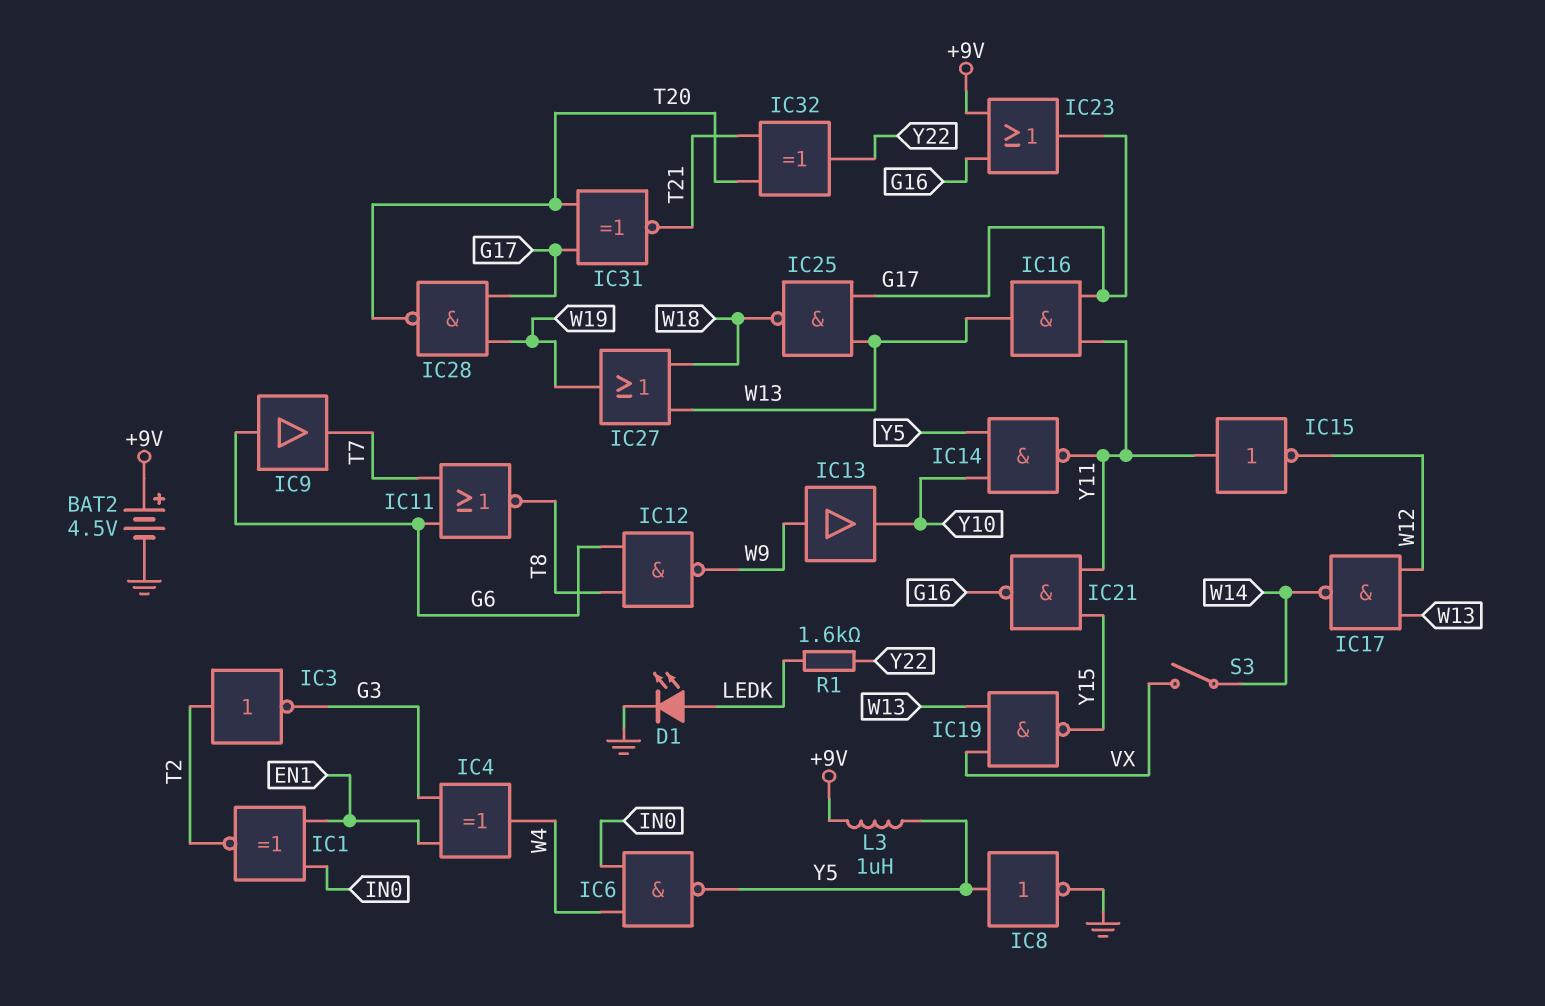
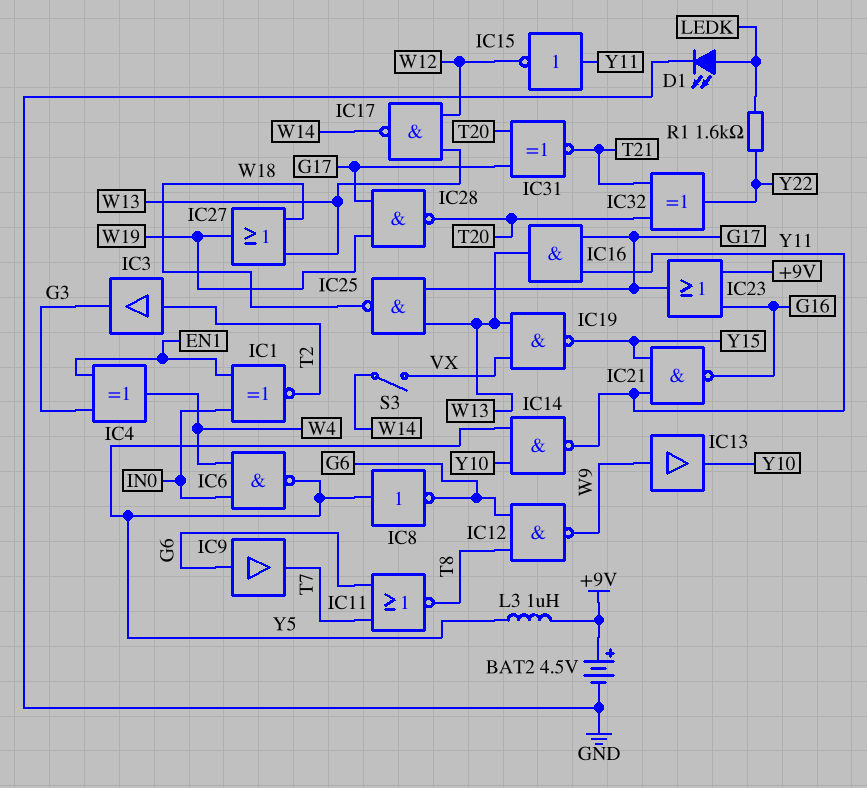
IC3: NOT (in T2, out G3) -> buffer (in T2, out G3)
IC8: NOT (in Y5, out GND) -> NOT (in Y5, out G6)

